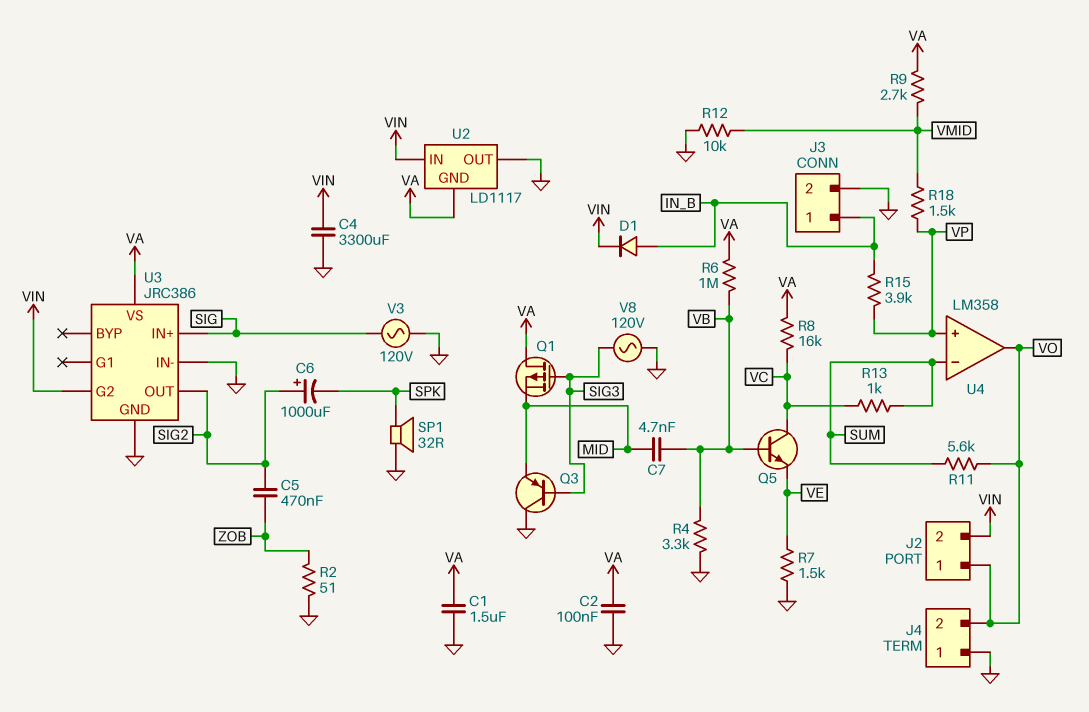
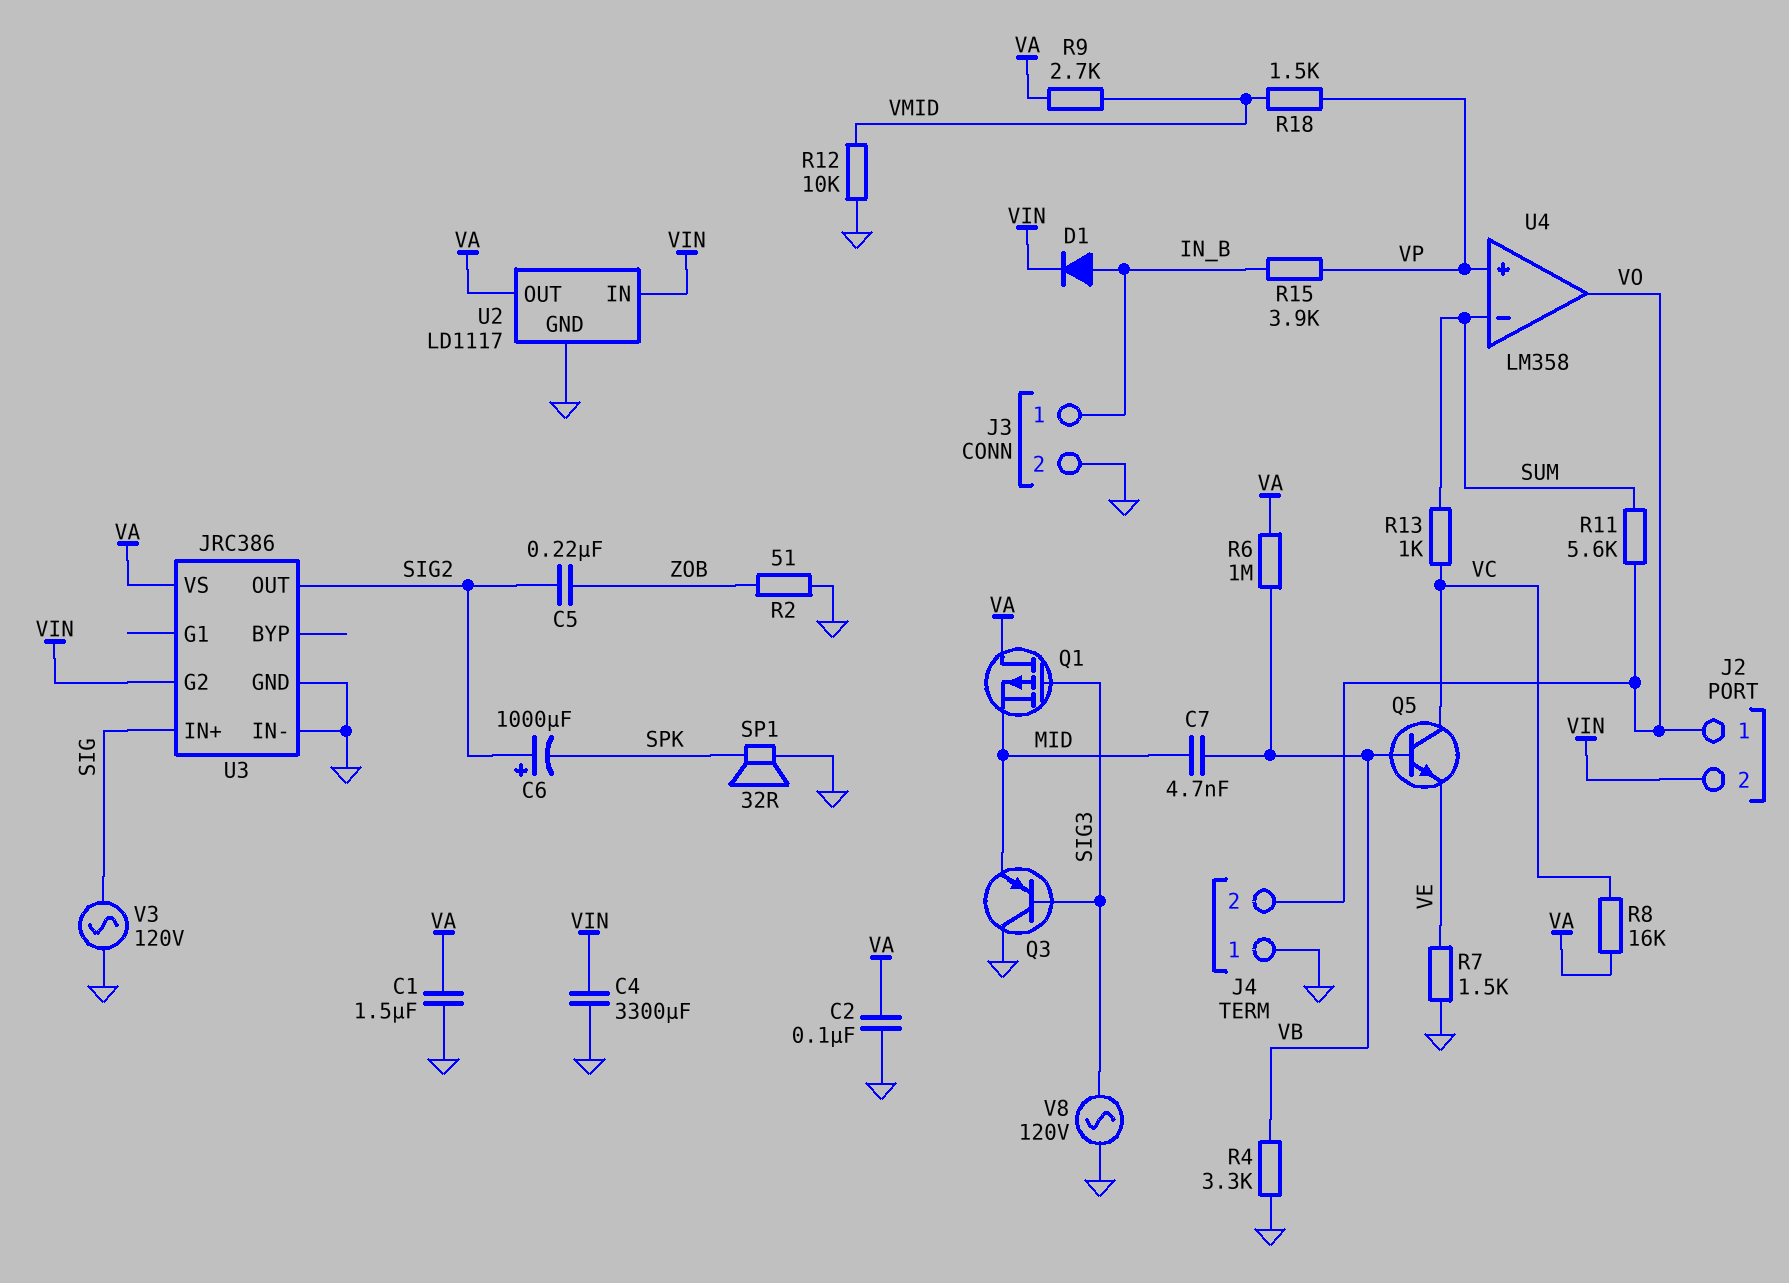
C5: 470nF (SIG2, ZOB) -> 220nF (SIG2, ZOB)
U2 pin GND: VA -> GND
U2 pin OUT: GND -> VA

